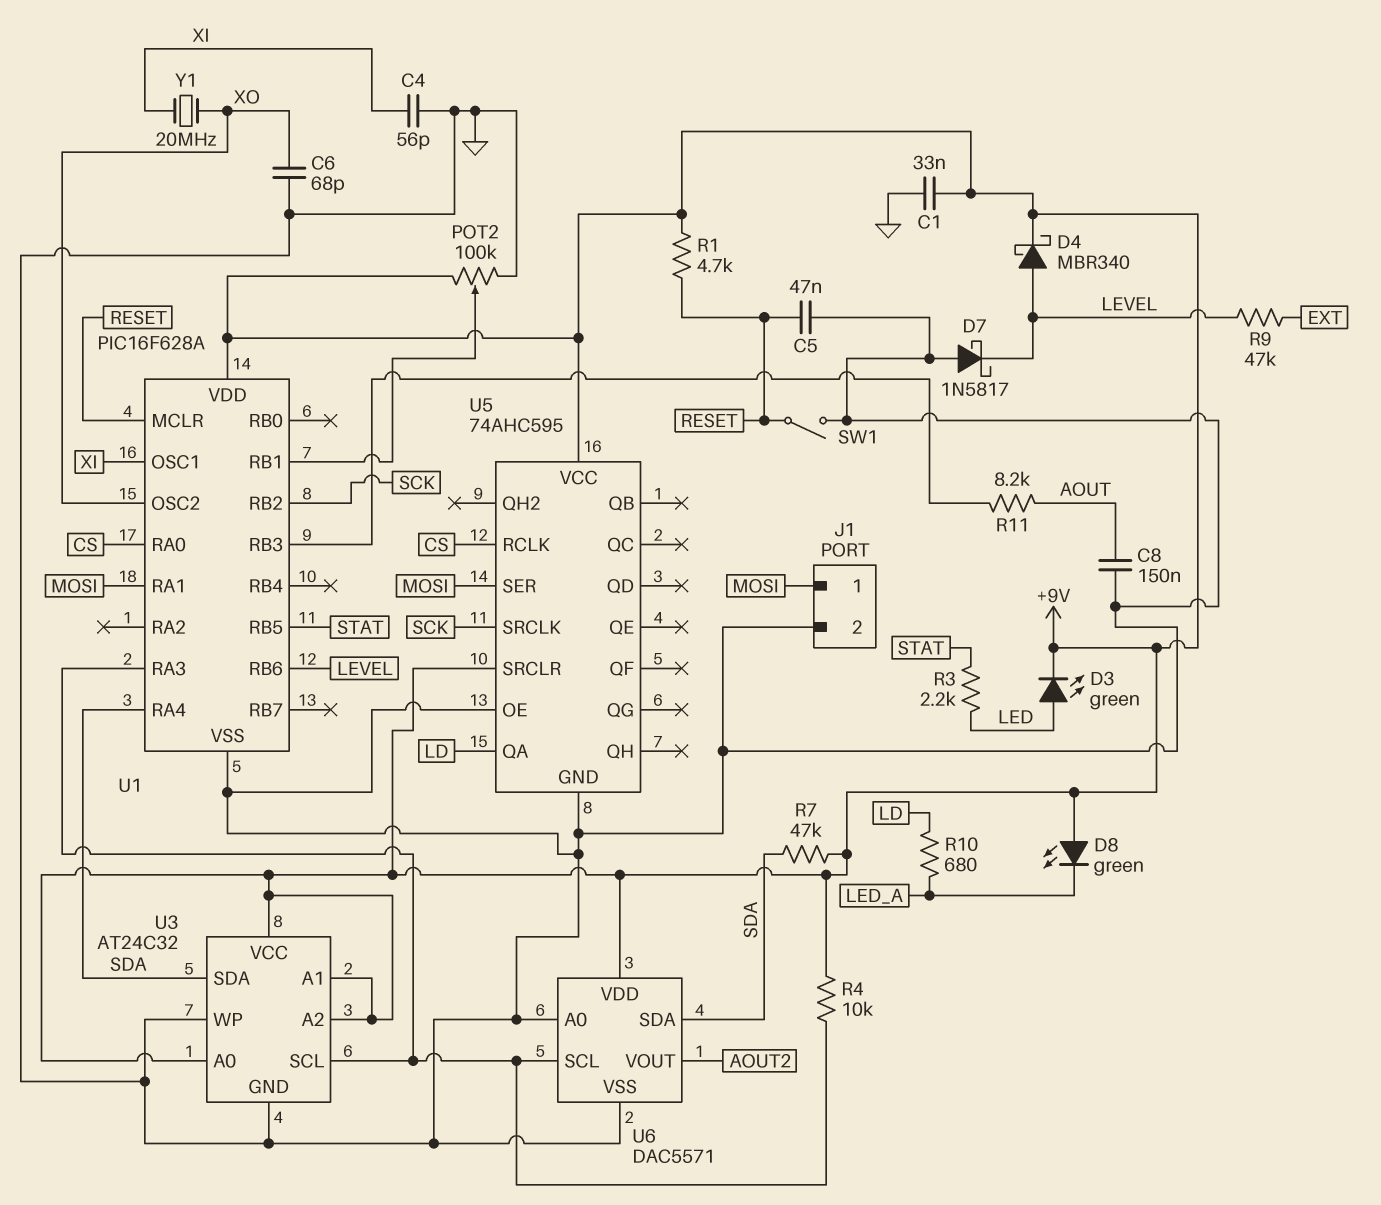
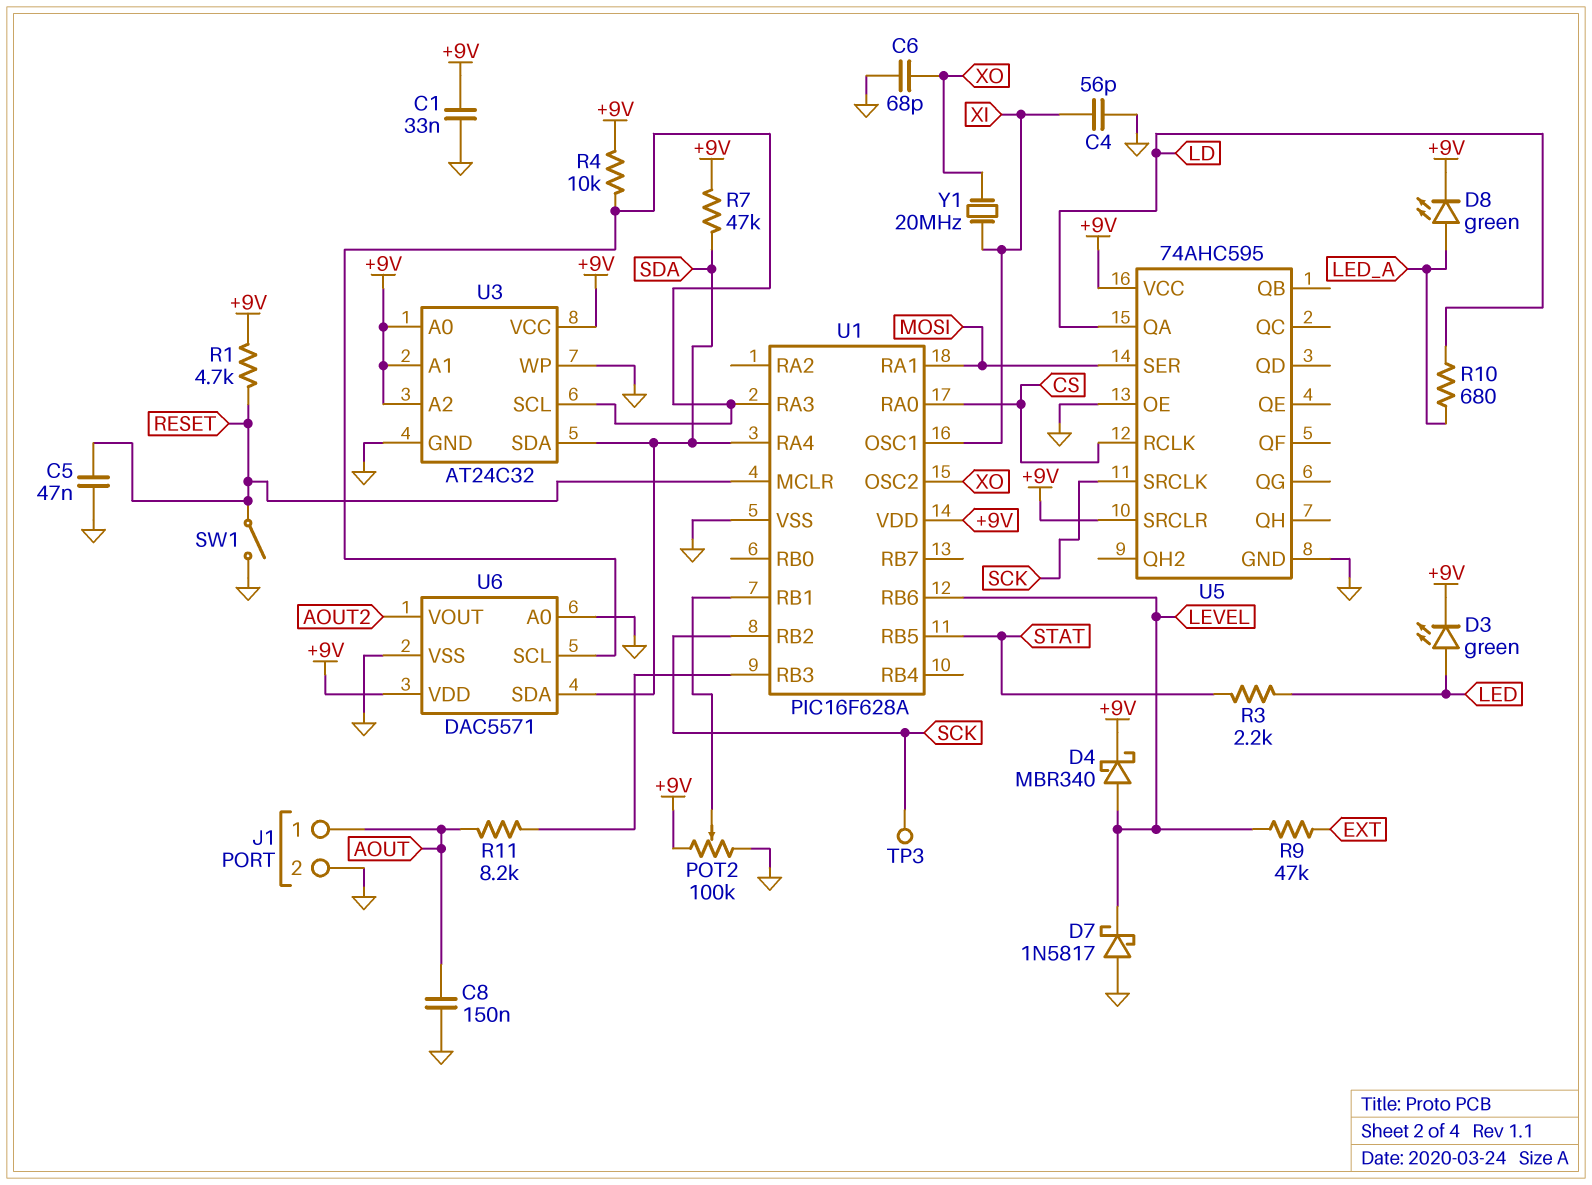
D8: LED green (A +9V, K LED_A) -> LED green (A LED_A, K +9V)
J1 pin 1: MOSI -> AOUT
TP3: none -> test point (SCK)

